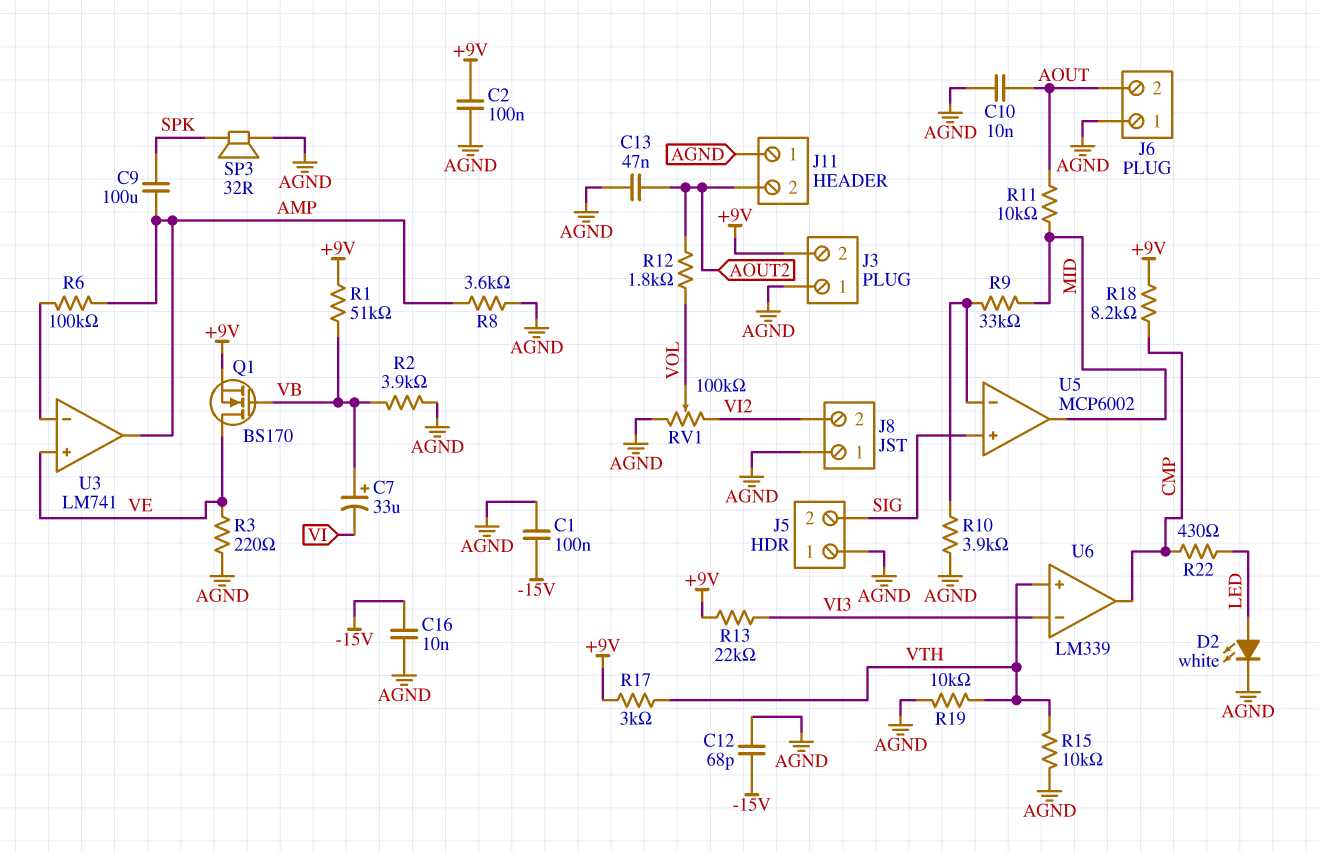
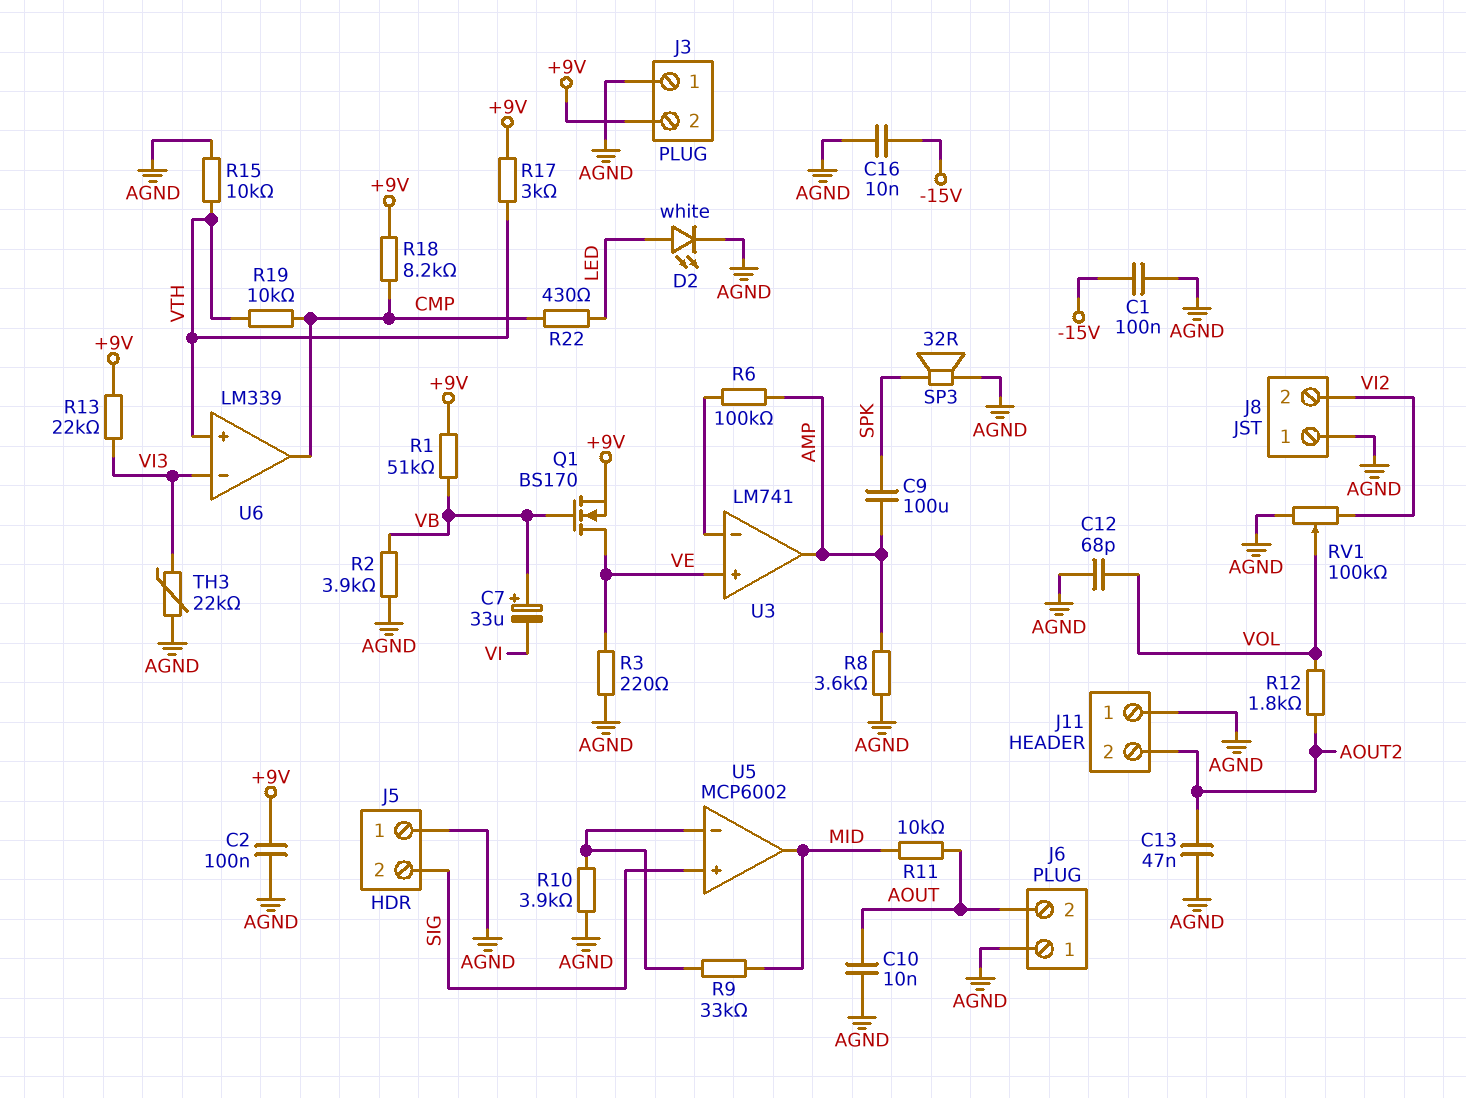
C12: 68pF (-15V, AGND) -> 68pF (AGND, VOL)
R19: 10k (AGND, VTH) -> 10k (CMP, VTH)
TH3: none -> 22k (AGND, VI3)

